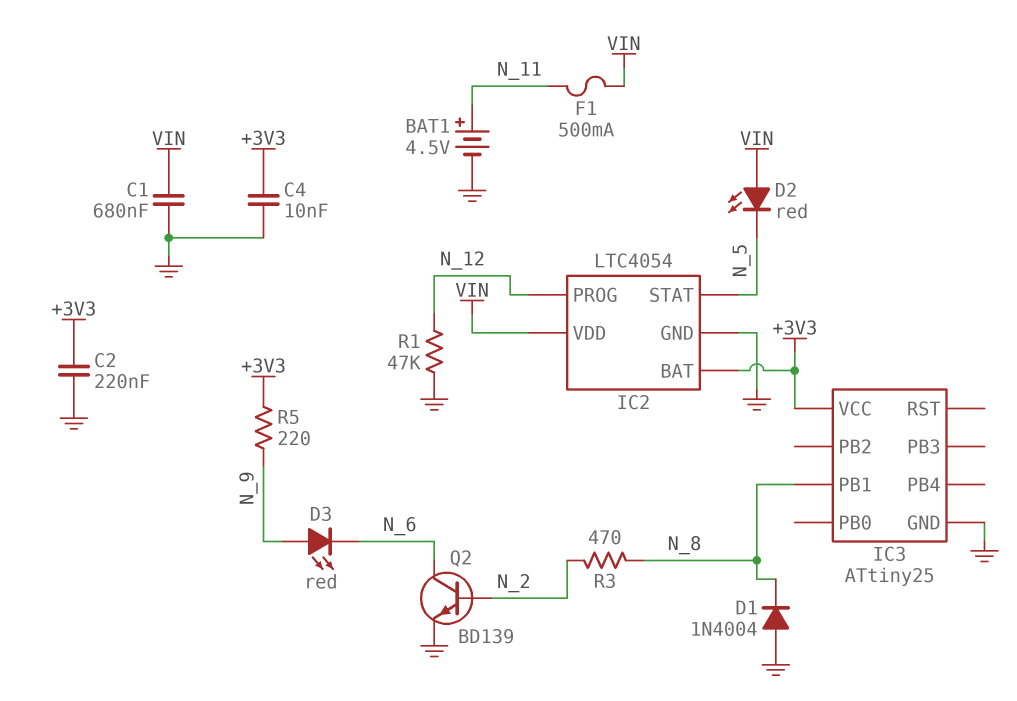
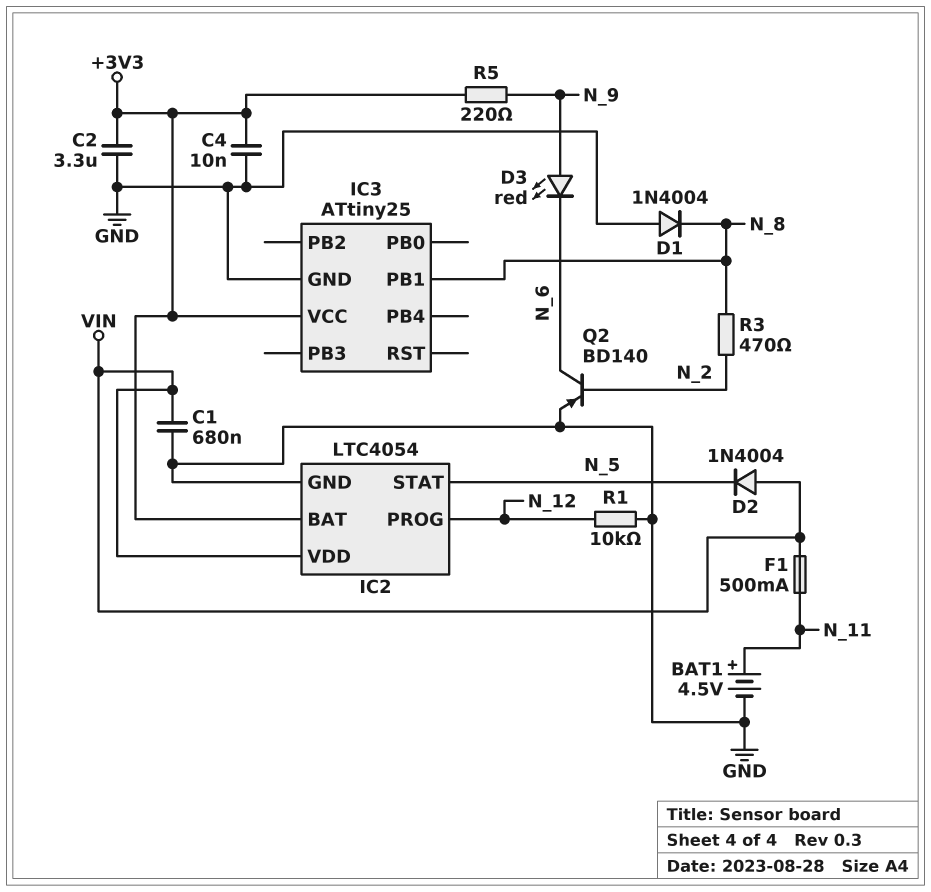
C2: 220nF (+3V3, GND) -> 3.3uF (+3V3, GND)
D2: LED red (A VIN, K N_5) -> diode 1N4004 (A VIN, K N_5)
Q2: NPN BD139 (B N_2, C N_6, E GND) -> PNP BD140 (B N_2, C N_6, E GND)
R1: 47k (GND, N_12) -> 10k (GND, N_12)

